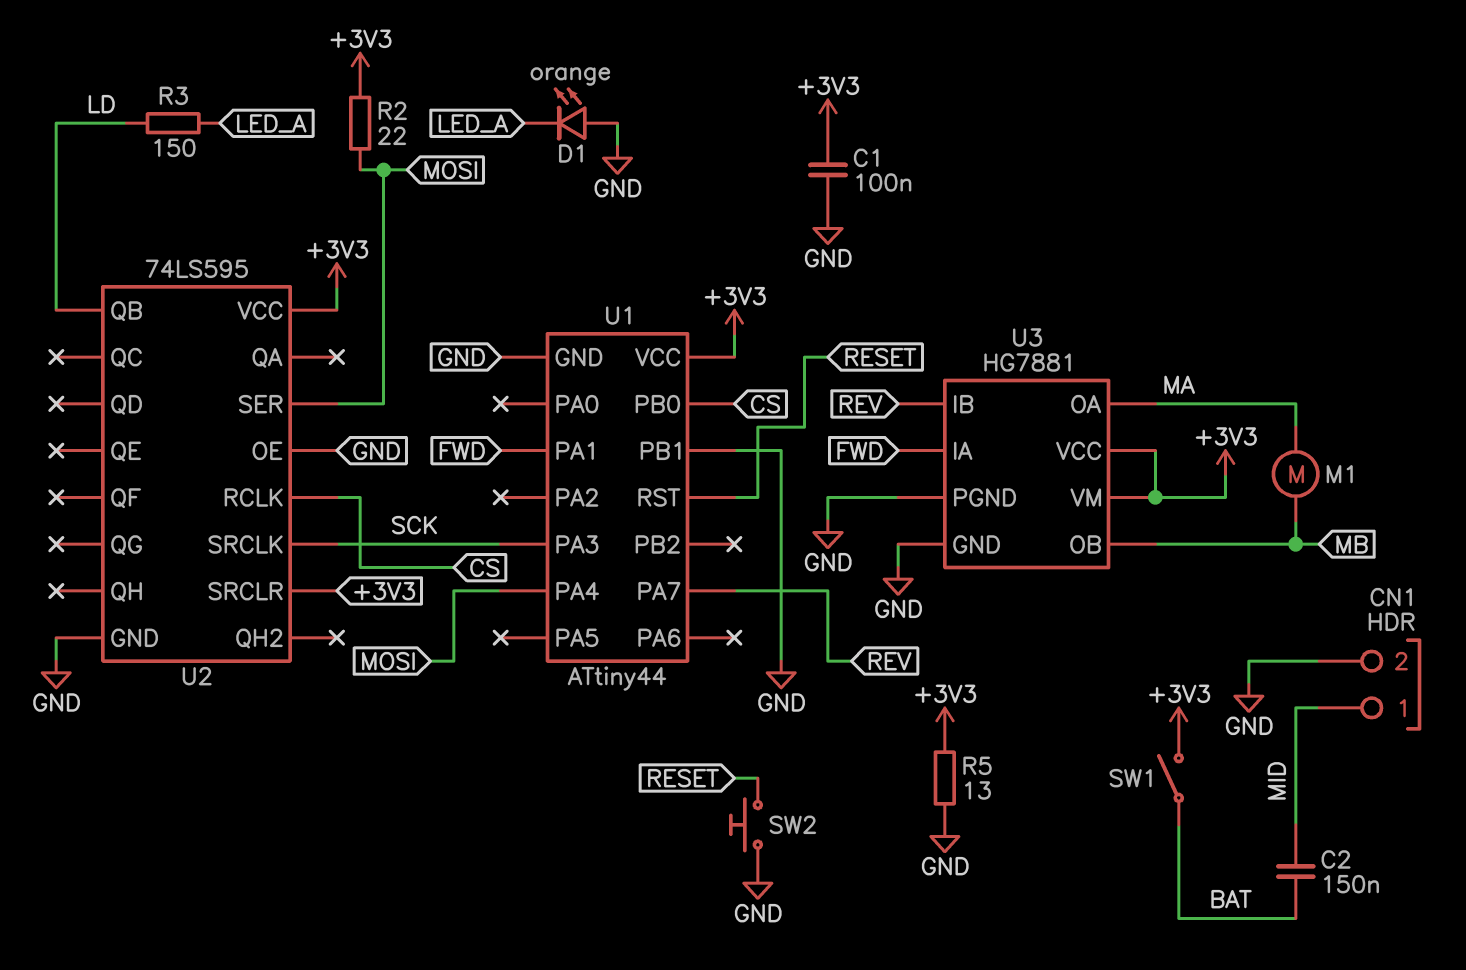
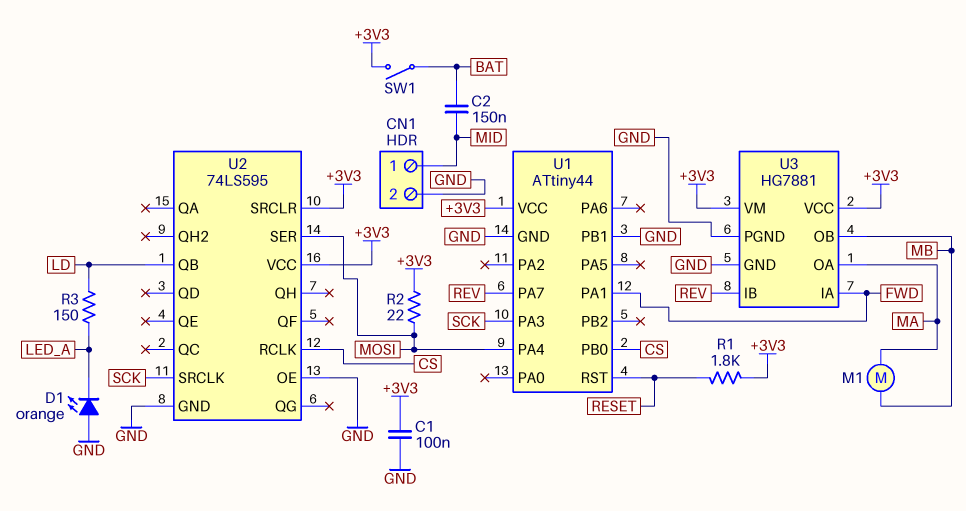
R1: none -> 1.8k (+3V3, RESET)
R5: 13 (+3V3, GND) -> none
SW2: button (GND, RESET) -> none

